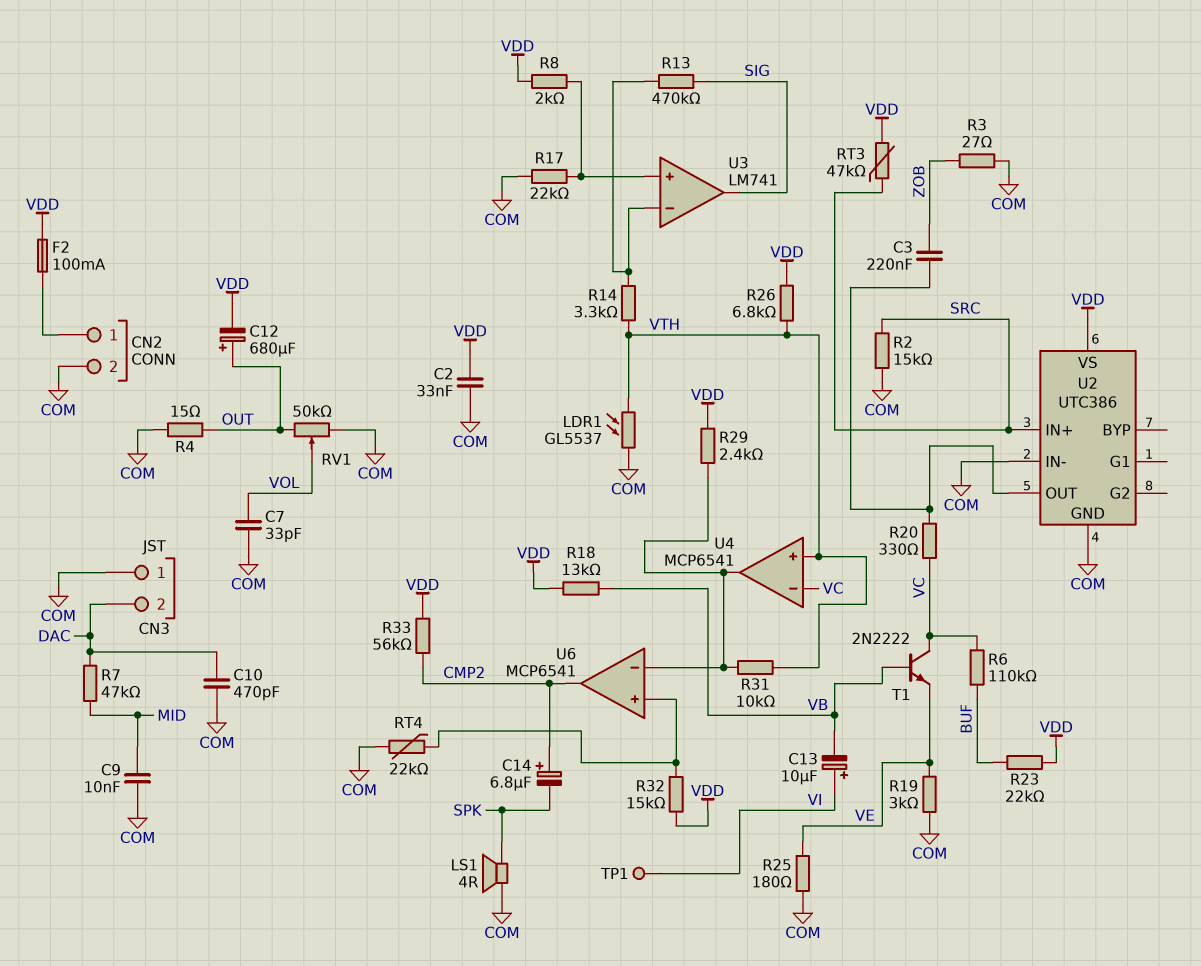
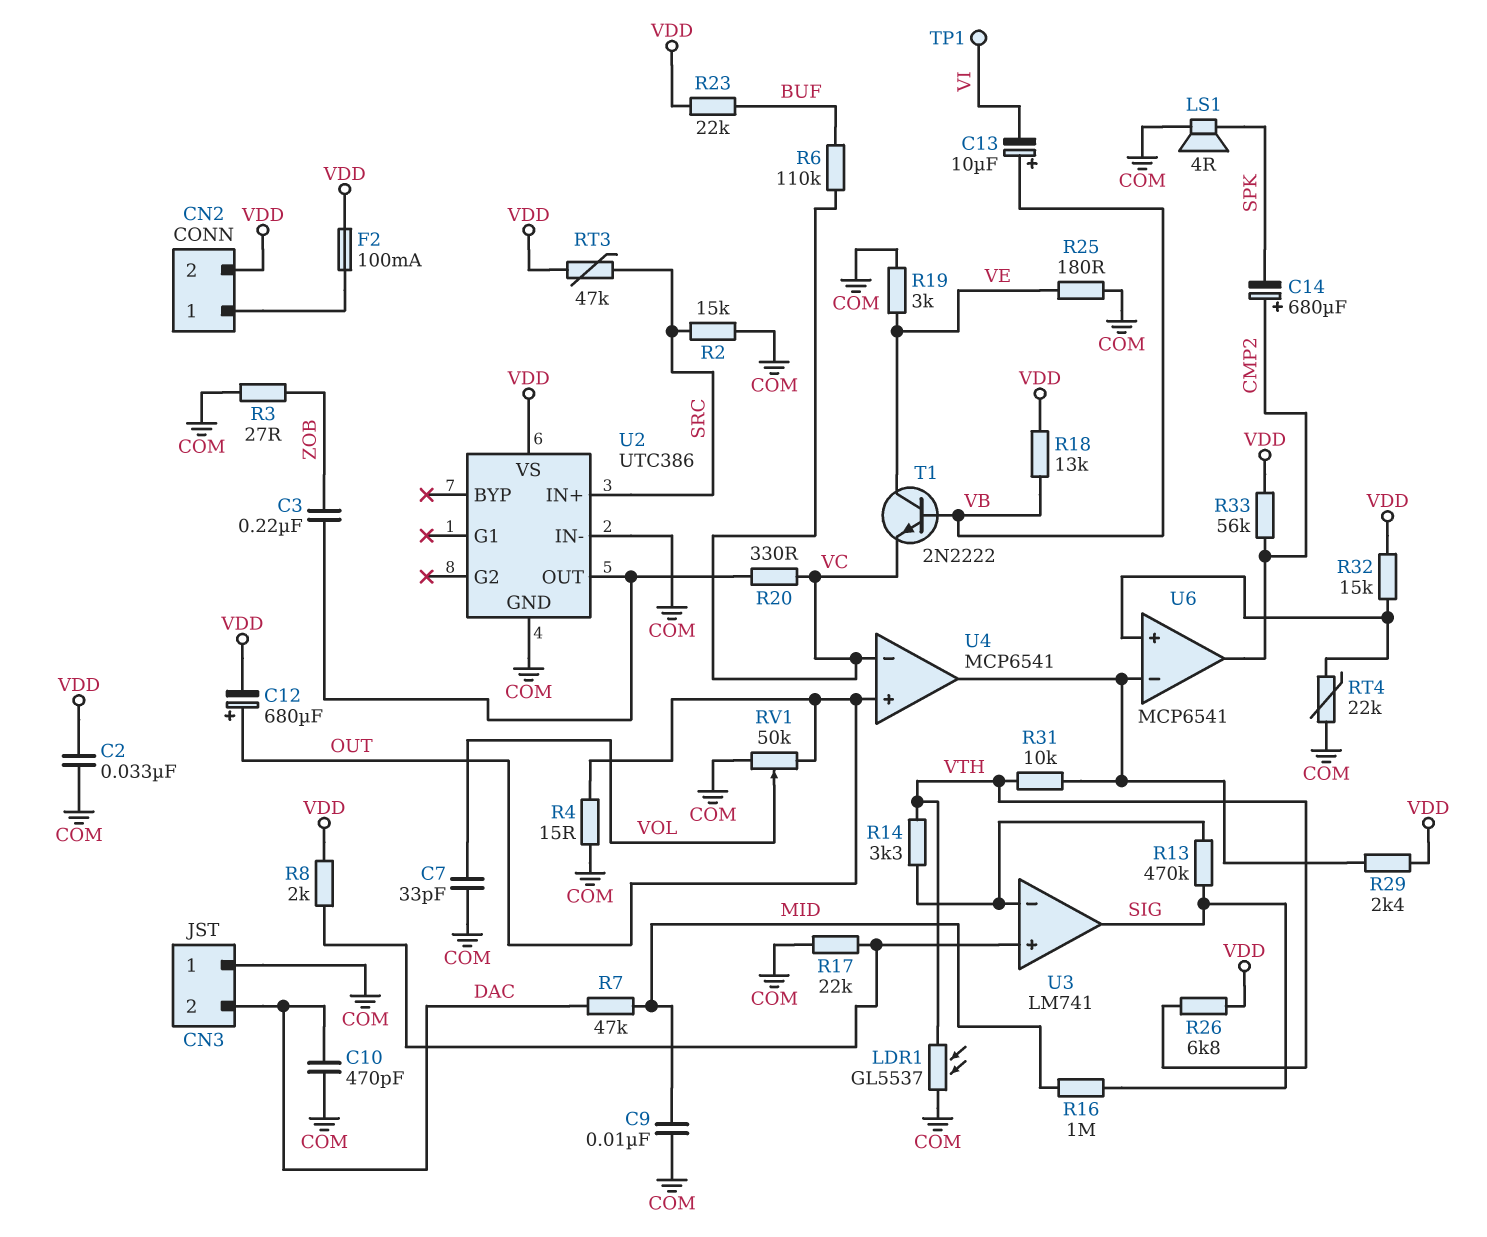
C13: 10uF (plus VI, minus VB) -> 10uF (plus VB, minus VI)
C14: 6.8uF (plus CMP2, minus SPK) -> 680uF (plus CMP2, minus SPK)
CN2 pin 2: COM -> VDD
R16: none -> 1M (MID, SIG)
T1: NPN 2N2222 (B VB, C VC, E VE) -> NPN 2N2222 (B VB, C VE, E VC)
U4 pin in+: VTH -> OUT

